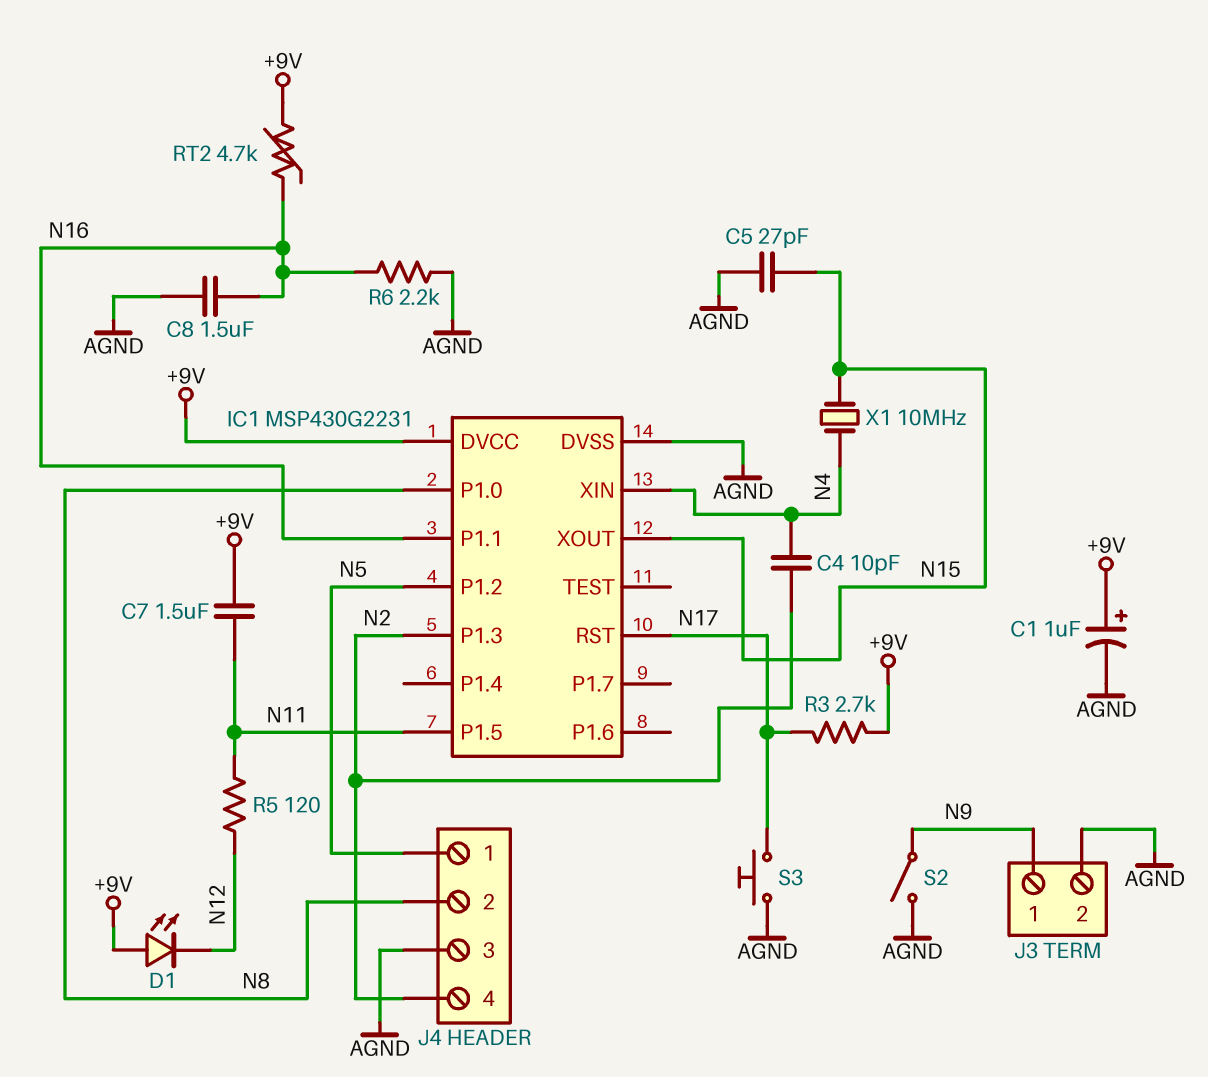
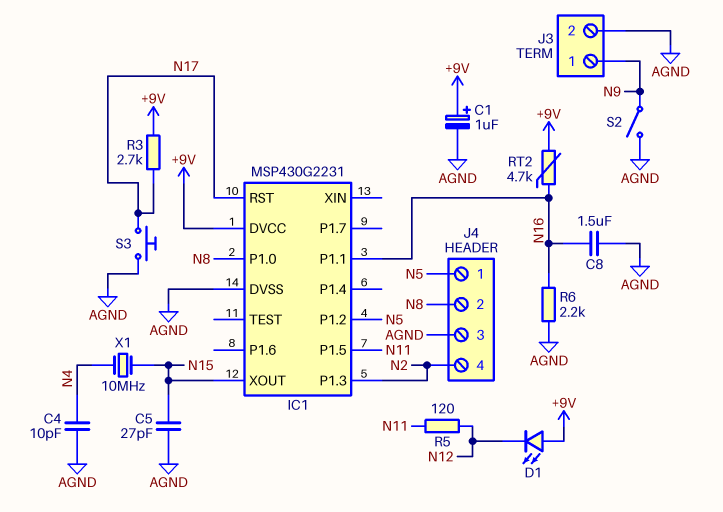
C4: 10pF (N2, N4) -> 10pF (AGND, N4)
C7: 1.5uF (+9V, N11) -> none
IC1 pin XIN: N4 -> none

